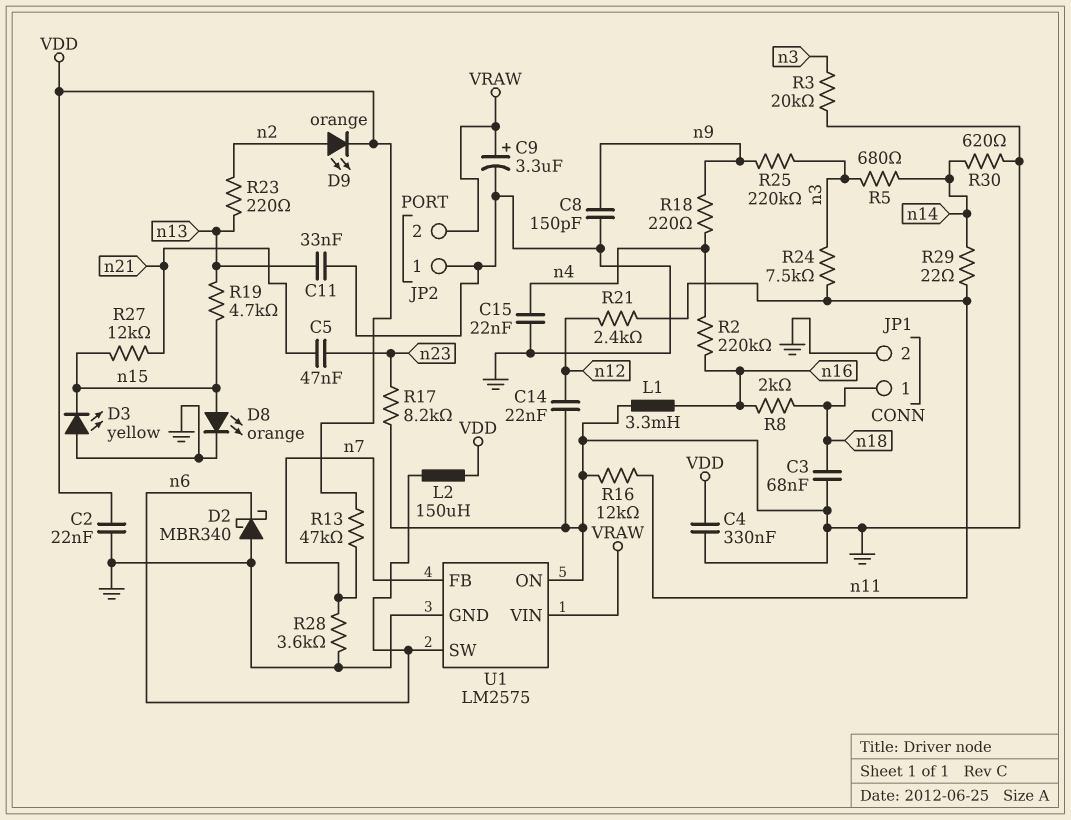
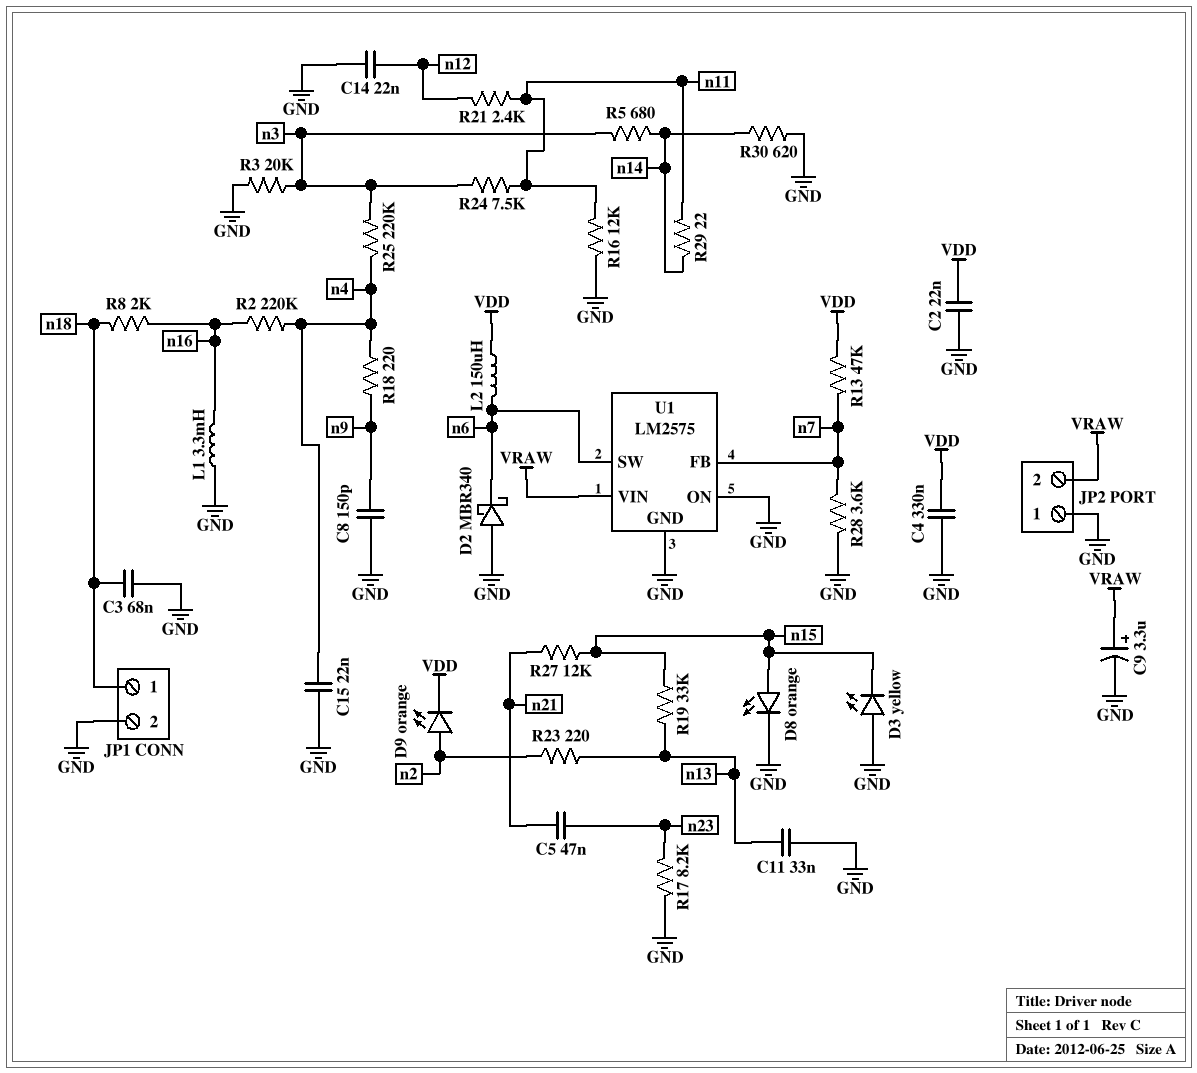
R19: 4.7k (n13, n15) -> 33k (n13, n15)
R25: 220k (n3, n9) -> 220k (n3, n4)

